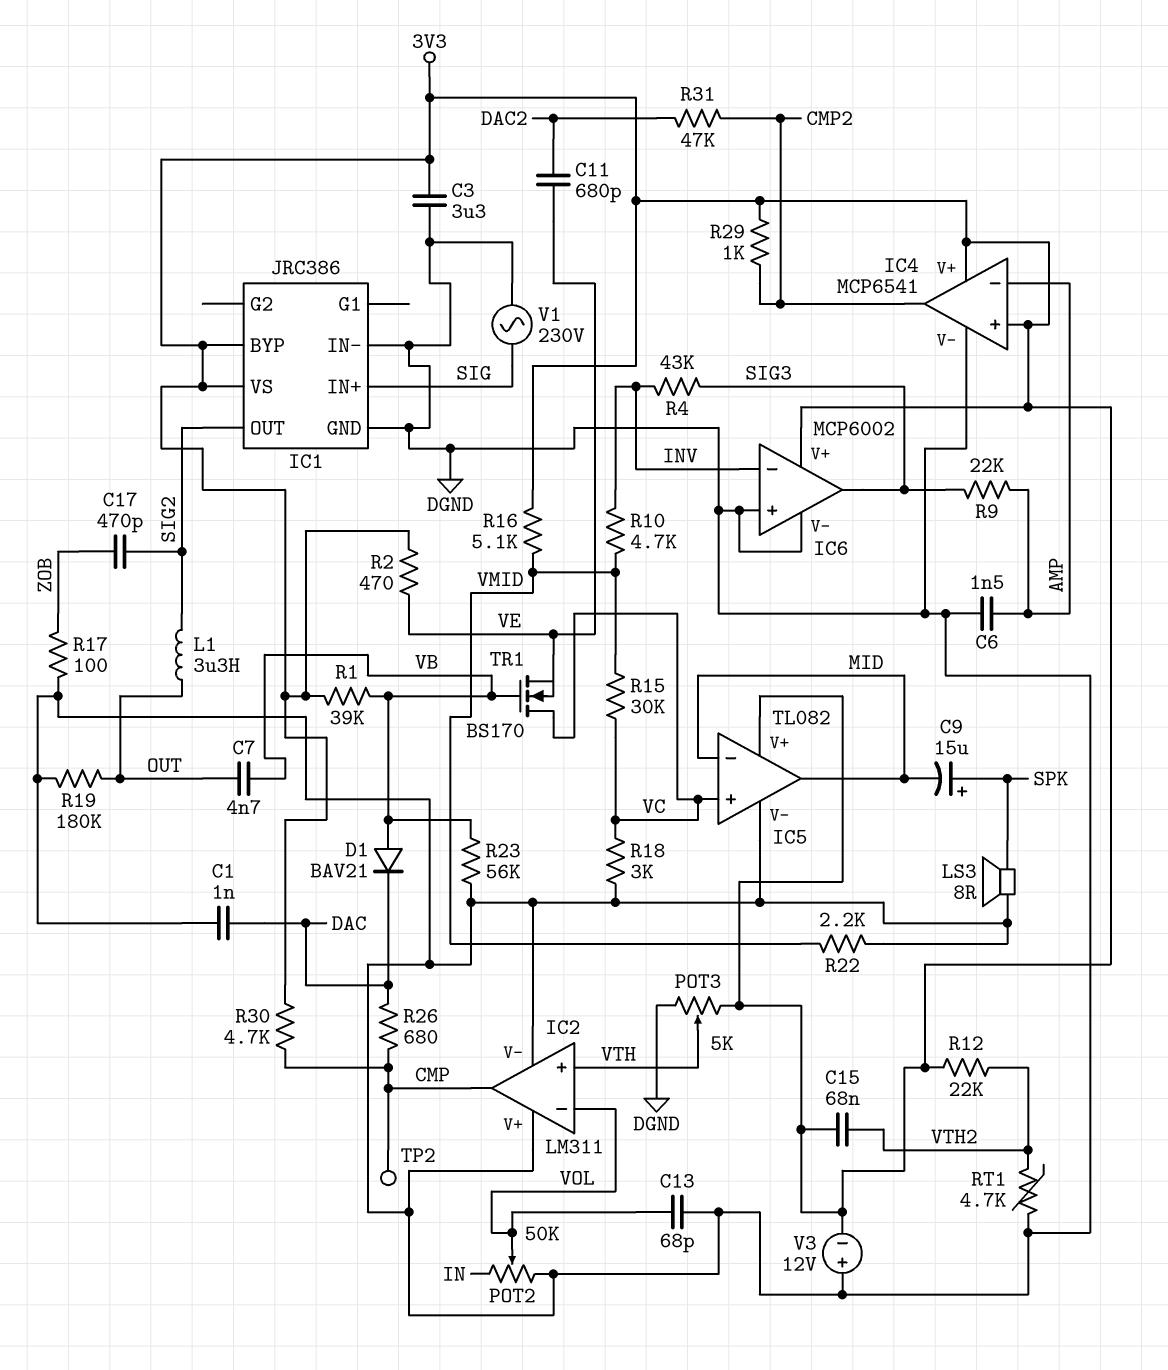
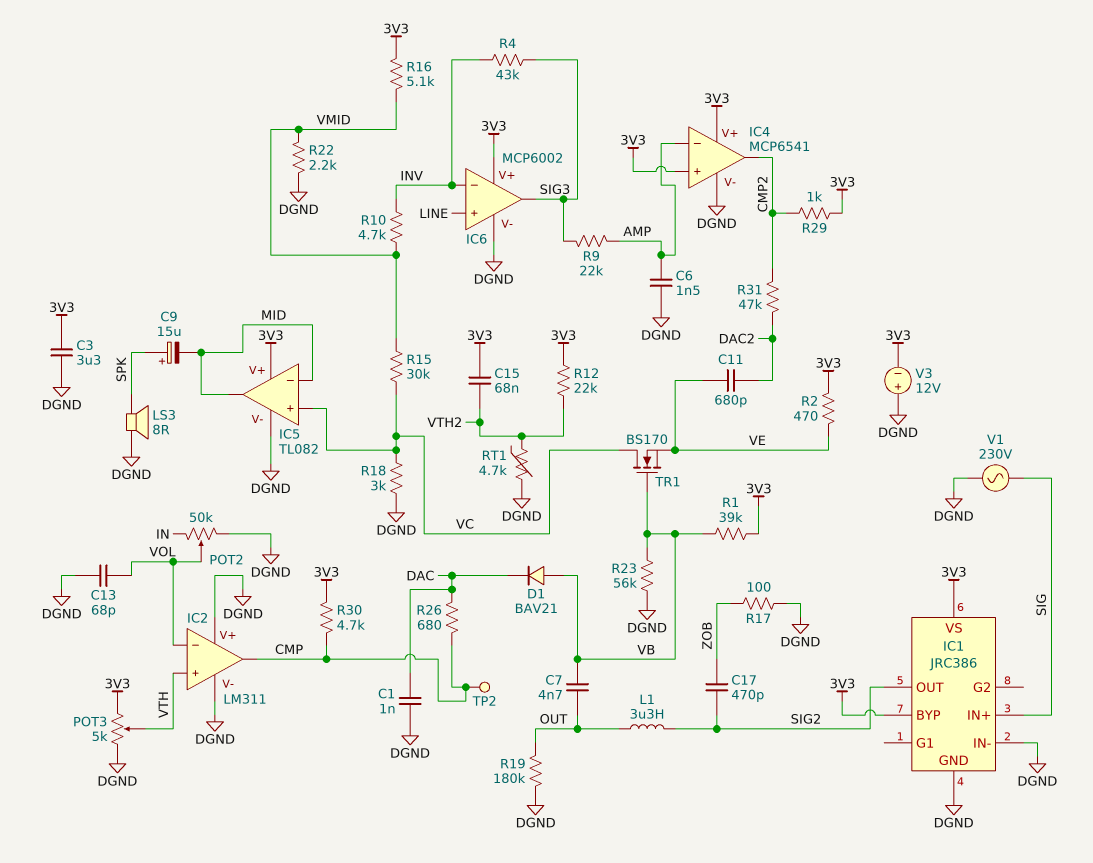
IC6 pin in+: DGND -> LINE

